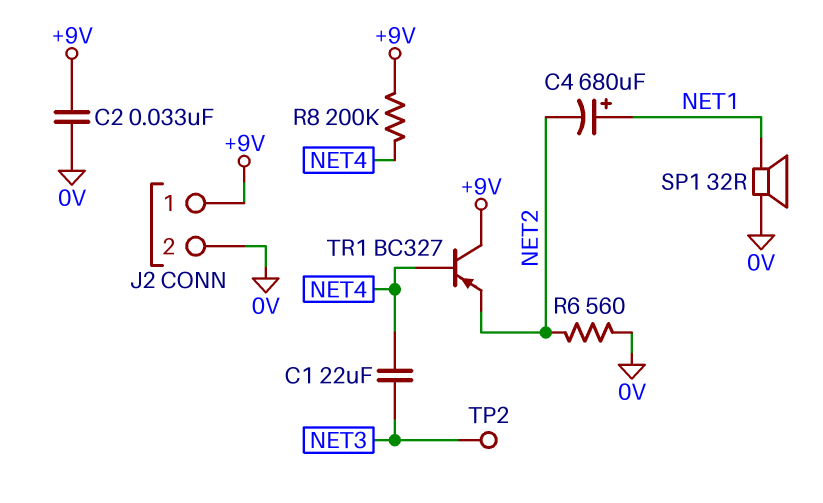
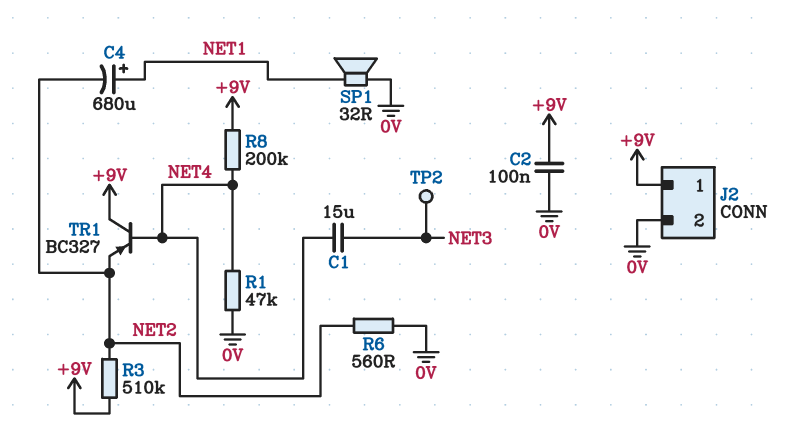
C1: 22uF (NET3, NET4) -> 15uF (NET3, NET4)
C2: 33nF (+9V, 0V) -> 100nF (+9V, 0V)
R1: none -> 47k (0V, NET4)
R3: none -> 510k (+9V, NET2)

